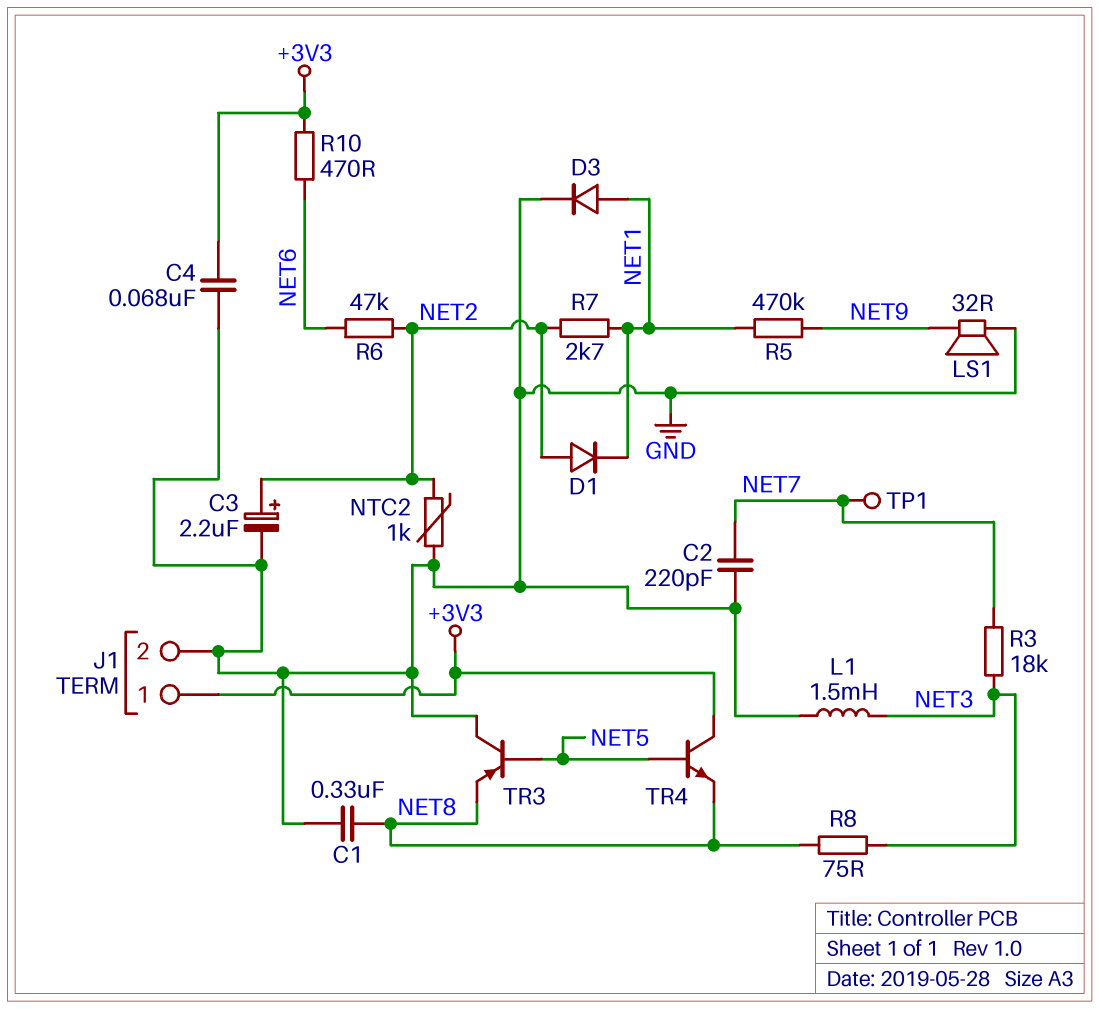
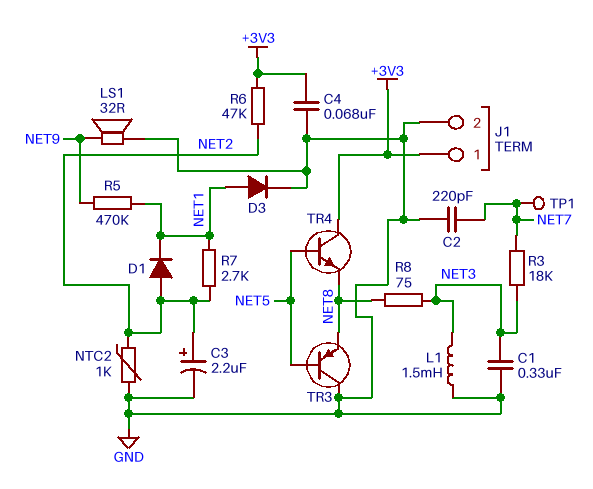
C1: 330nF (GND, NET8) -> 330nF (GND, NET3)
R6: 47k (NET2, NET6) -> 47k (+3V3, NET2)
R10: 470 (+3V3, NET6) -> none

